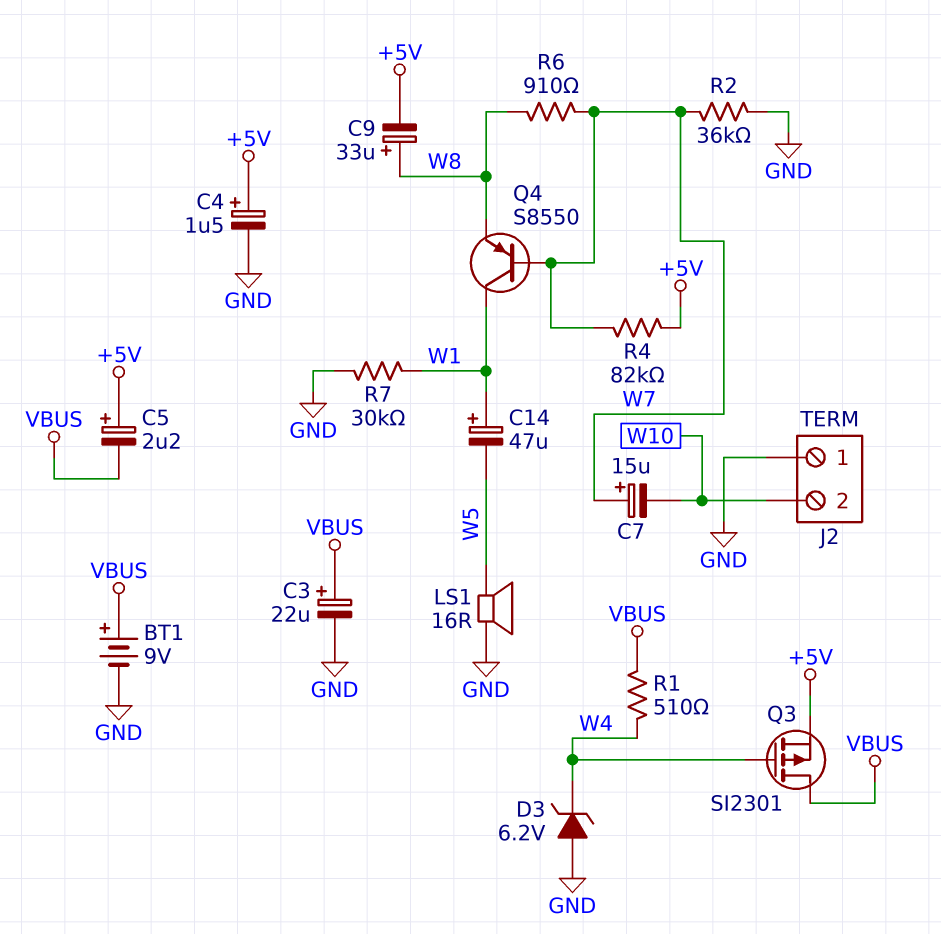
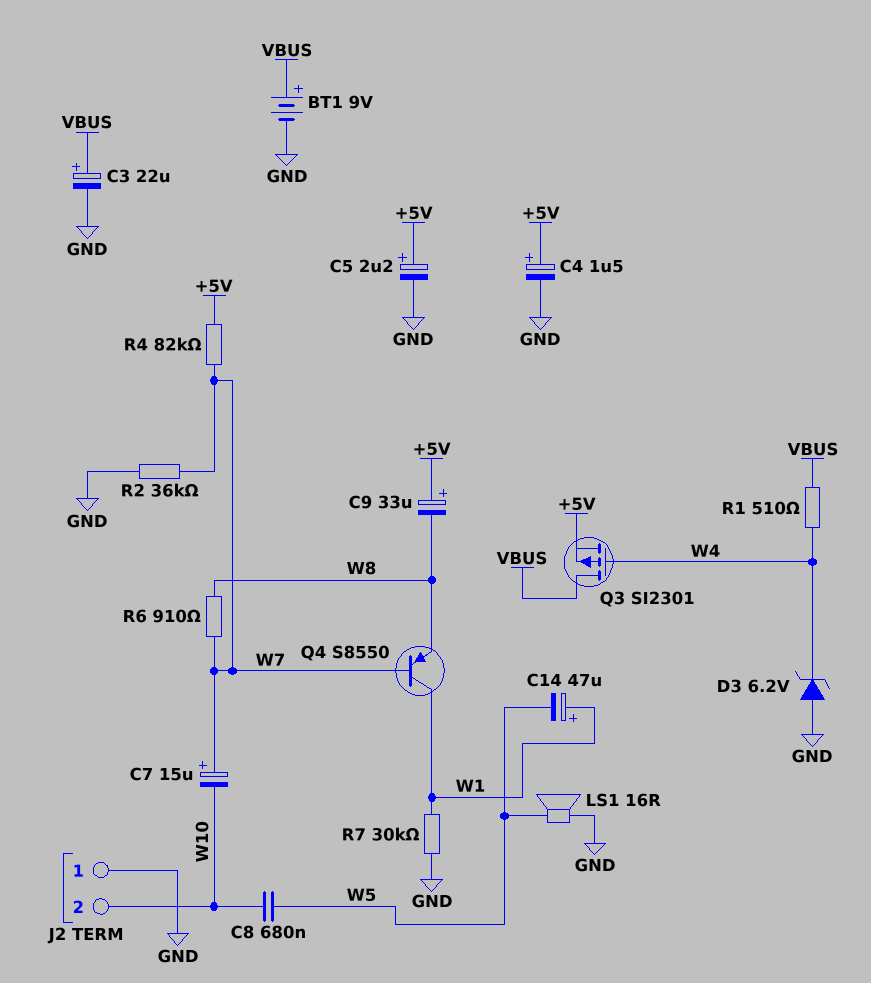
C5: 2.2uF (plus +5V, minus VBUS) -> 2.2uF (plus +5V, minus GND)
C8: none -> 680nF (W5, W10)
C9: 33uF (plus W8, minus +5V) -> 33uF (plus +5V, minus W8)

